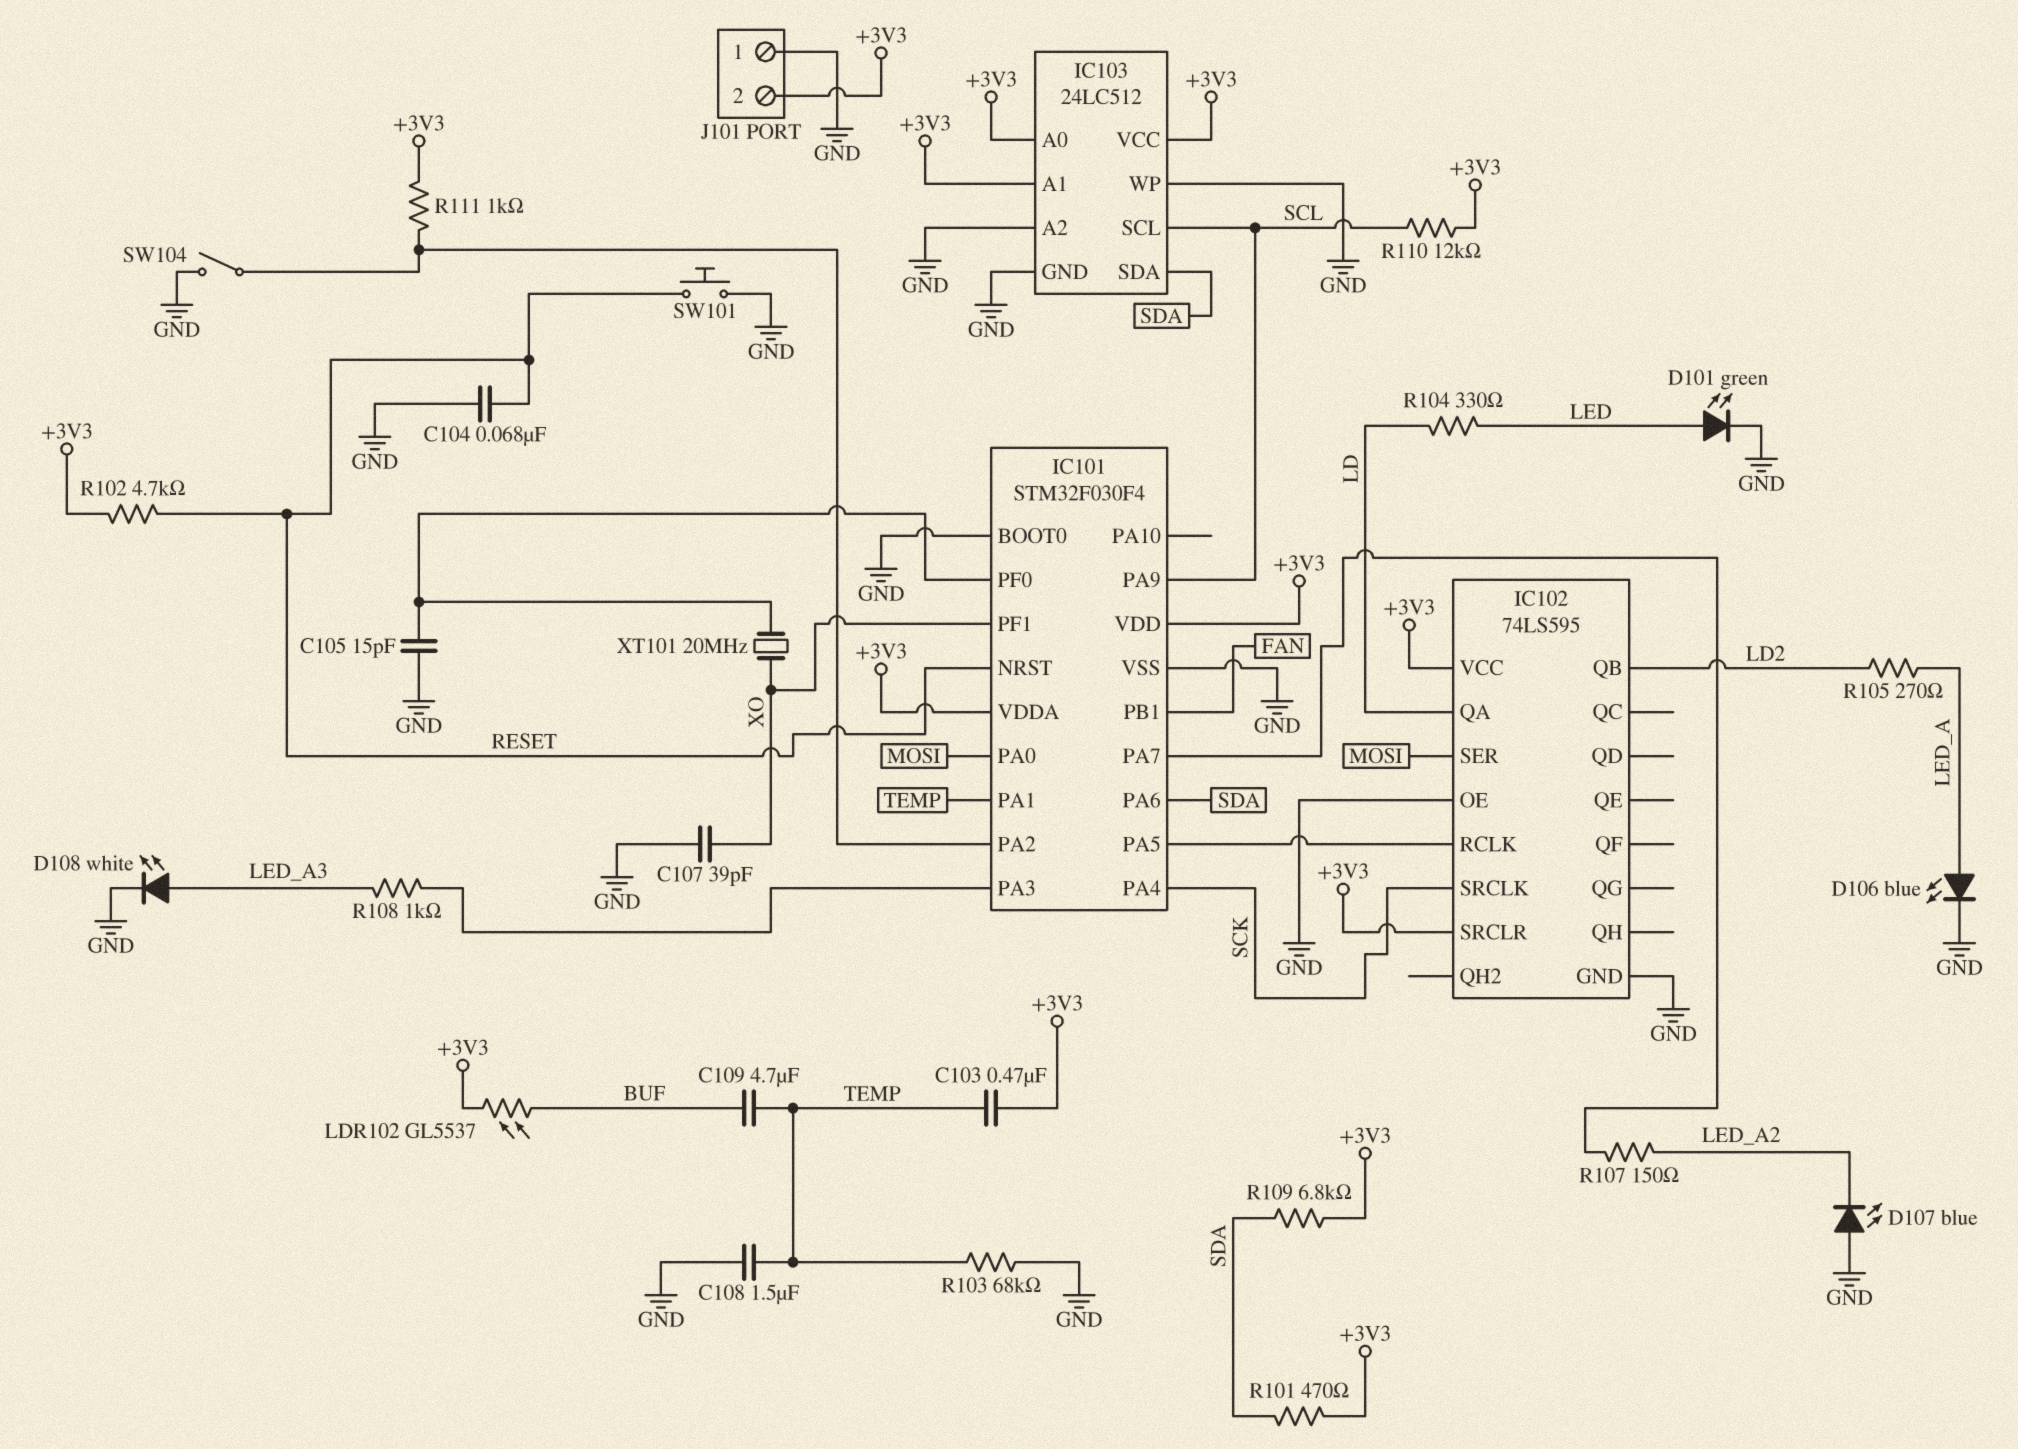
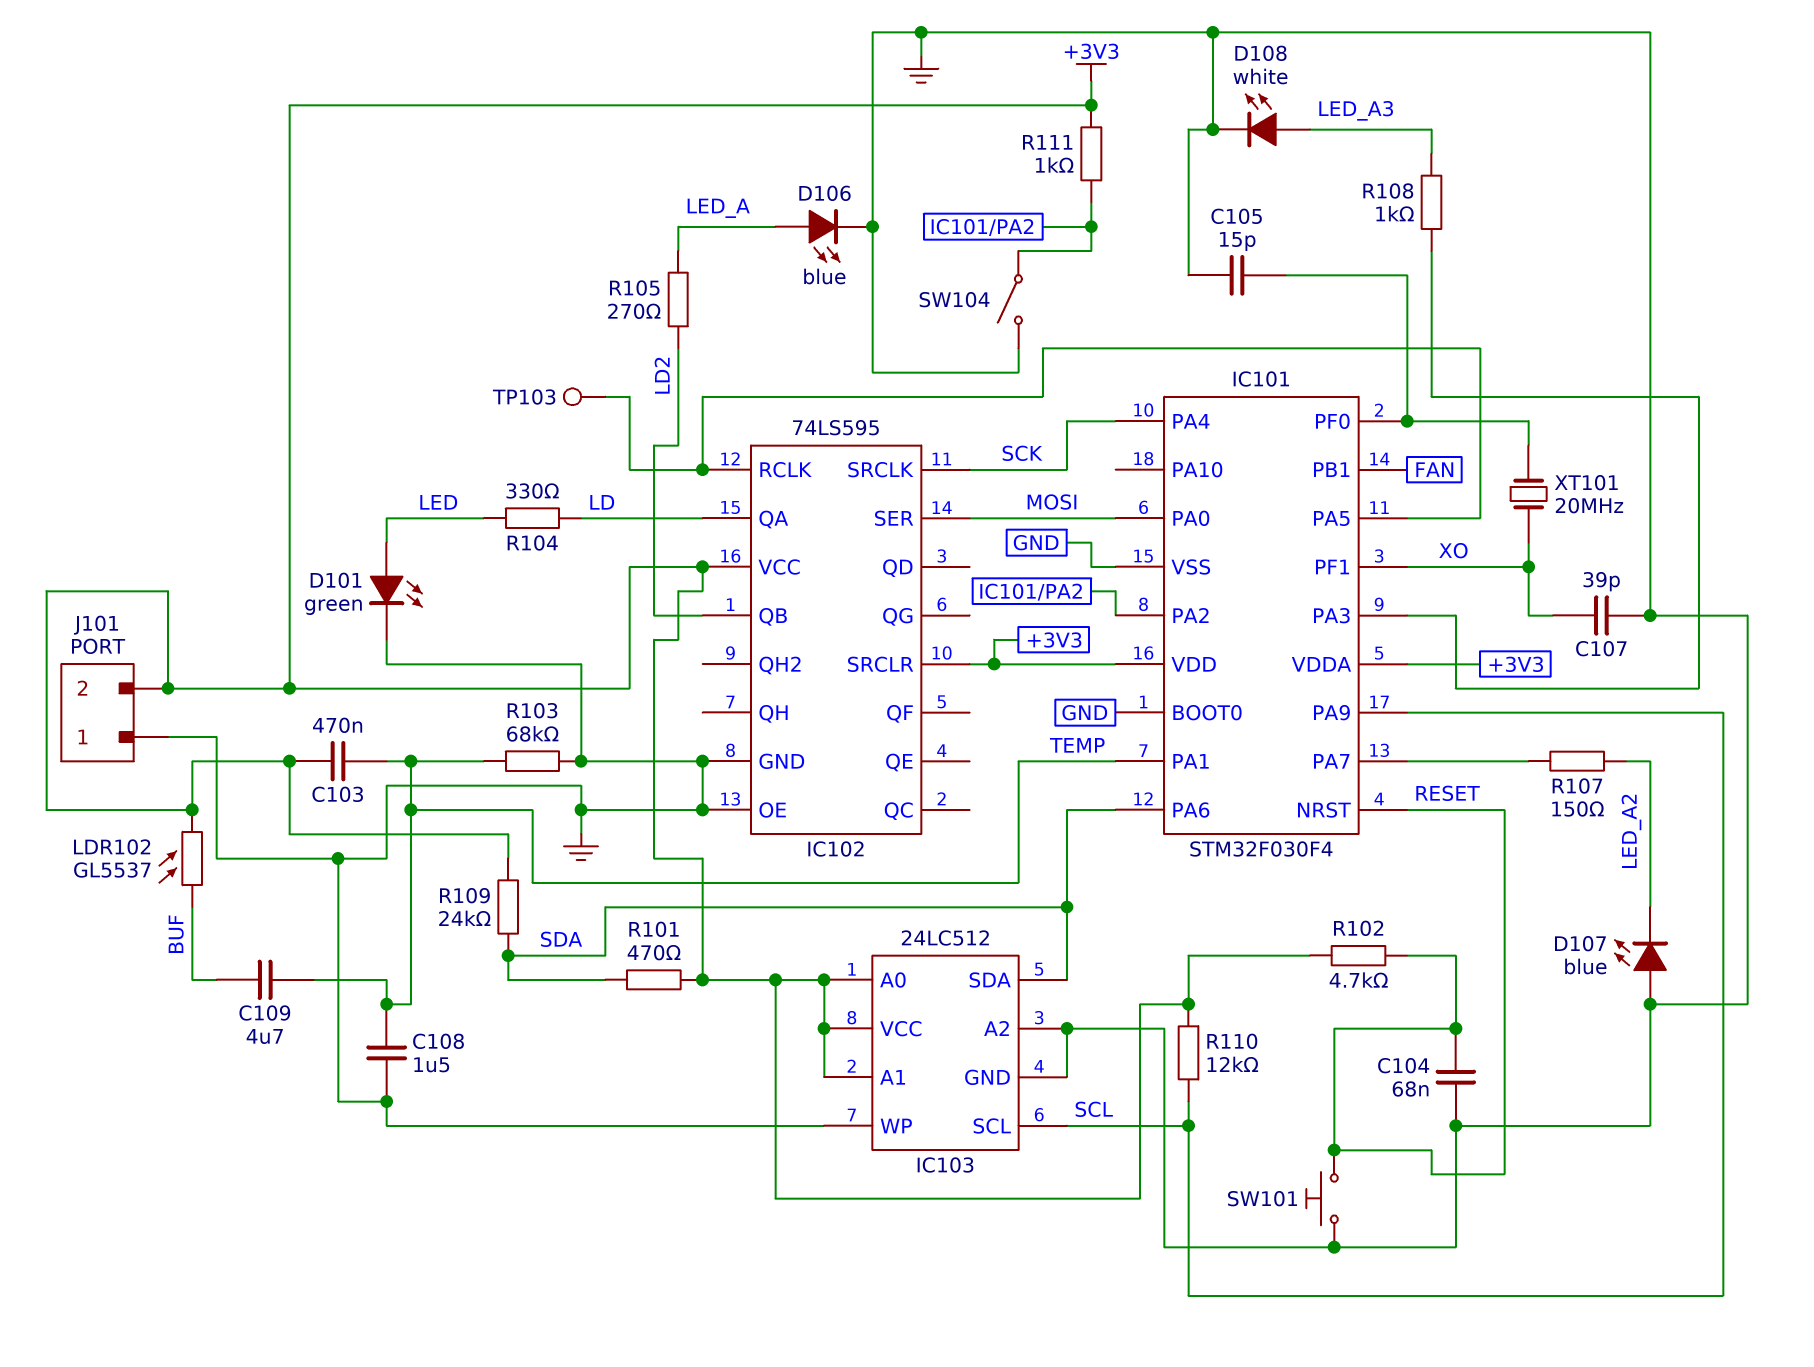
R109: 6.8k (+3V3, SDA) -> 24k (+3V3, SDA)
TP103: none -> test point (IC101/PA5)

